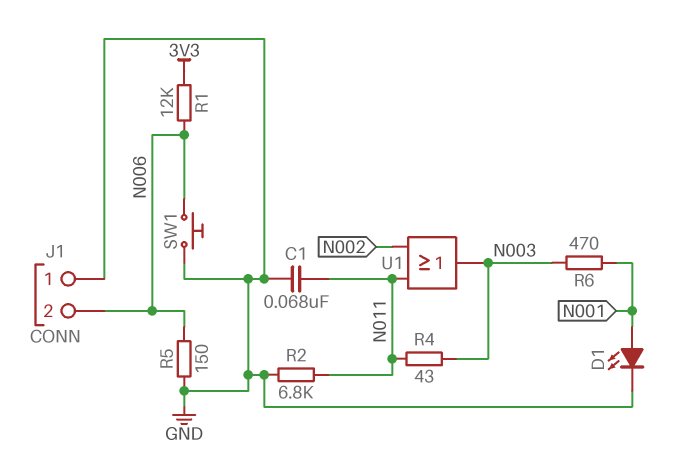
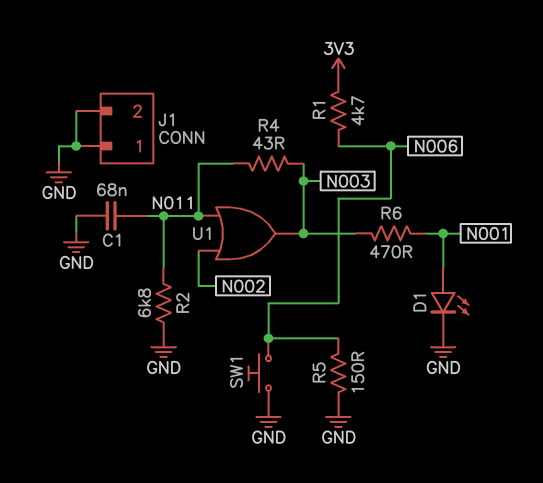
J1 pin 2: N006 -> GND
R1: 12k (3V3, N006) -> 4.7k (3V3, N006)

